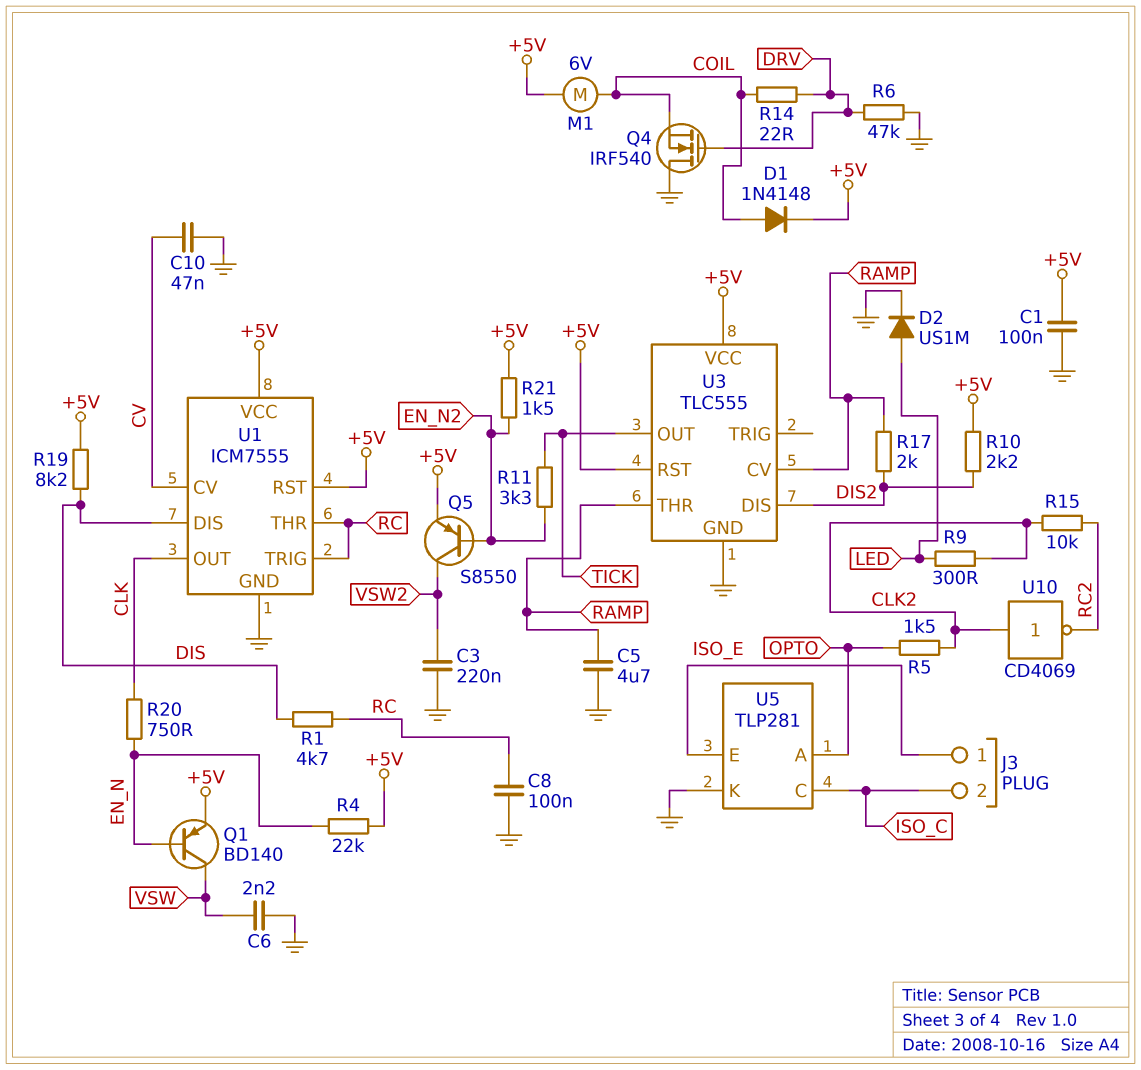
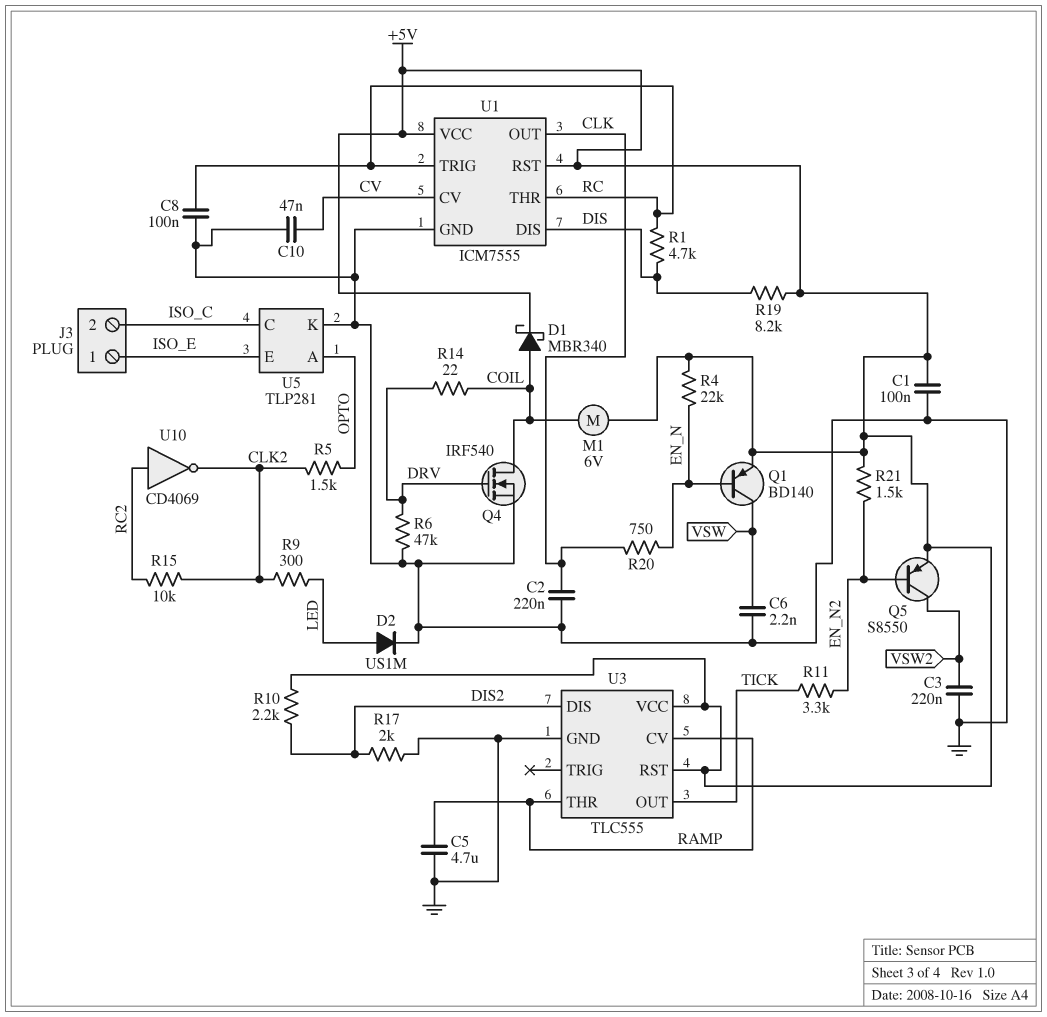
C2: none -> 220nF (CLK, GND)
D1: diode 1N4148 (A COIL, K +5V) -> schottky MBR340 (A COIL, K +5V)
Q4: NMOS IRF540 (G DRV, D GND, S COIL) -> NMOS IRF540 (G DRV, D COIL, S GND)
R17: 2k (DIS2, RAMP) -> 2k (DIS2, GND)
U10: NOT CD4069 (in CLK2, out RC2) -> NOT CD4069 (in RC2, out CLK2)

